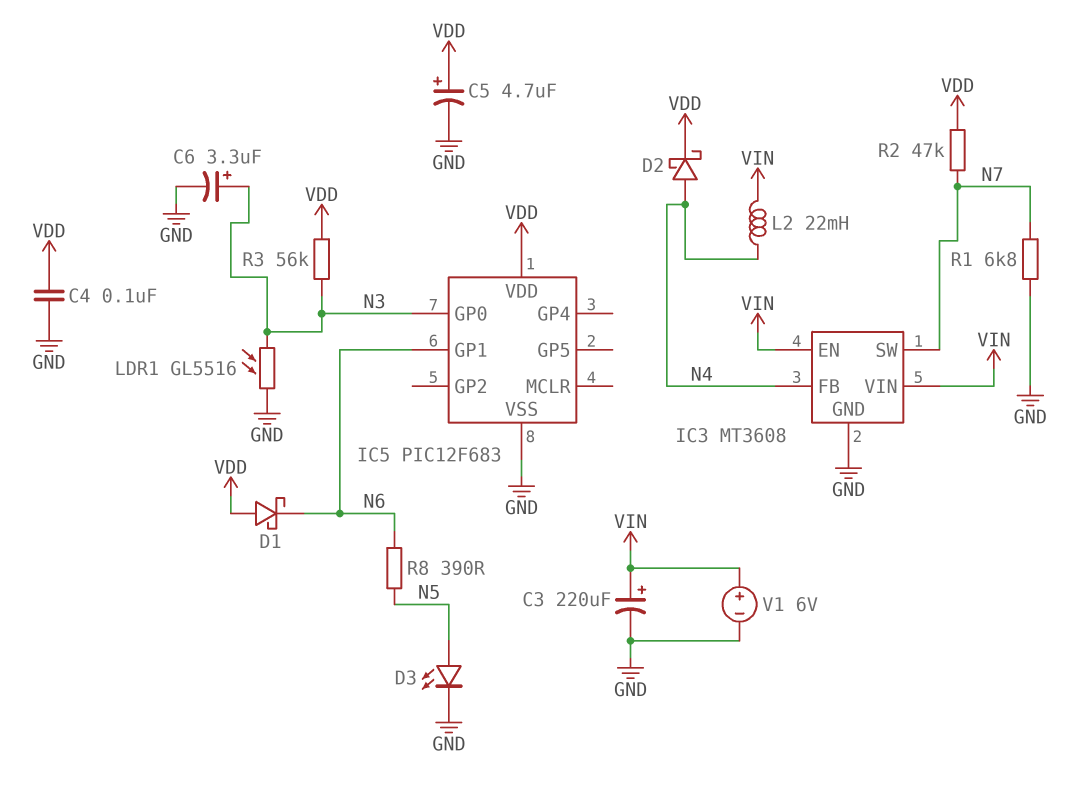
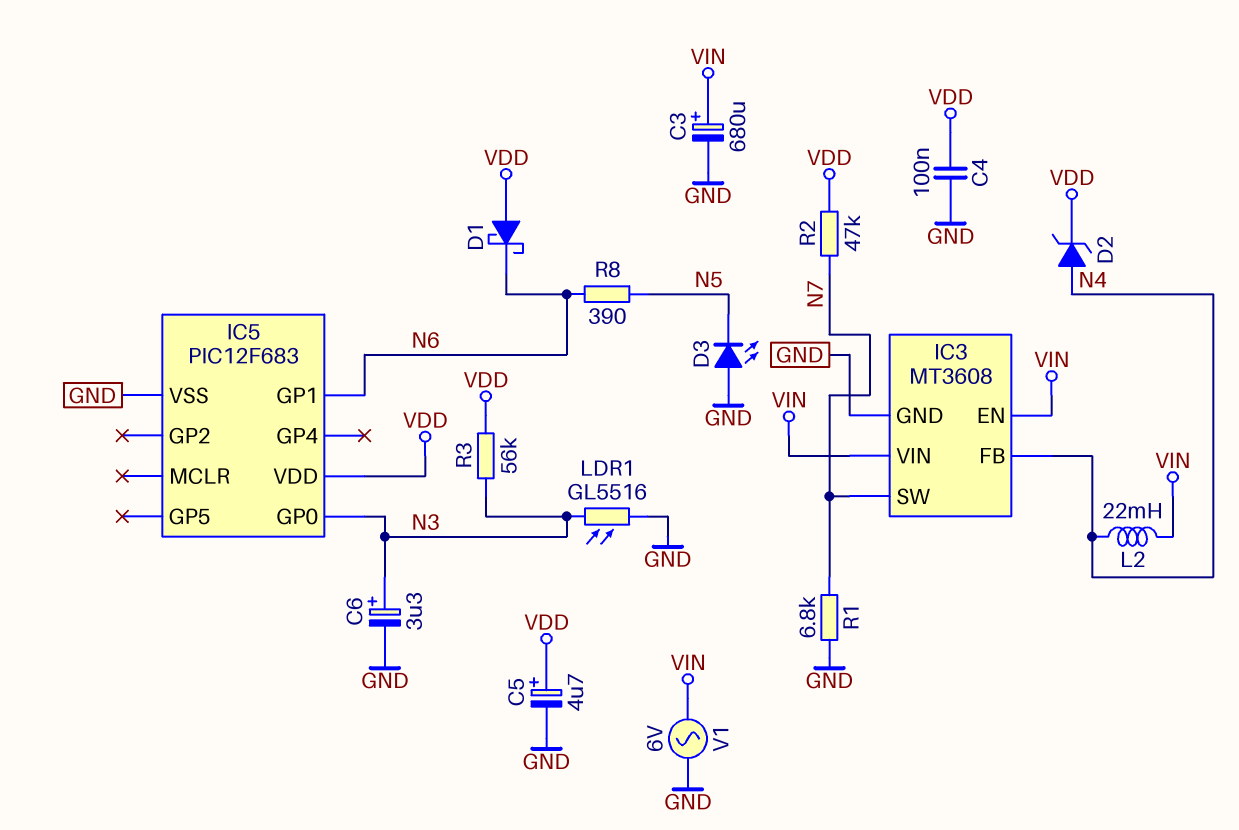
C3: 220uF (plus VIN, minus GND) -> 680uF (plus VIN, minus GND)
D2: schottky (A N4, K VDD) -> zener (A N4, K VDD)
D3: LED (A N5, K GND) -> LED (A GND, K N5)
V1: 6V (plus VIN, minus GND) -> AC 6V (GND, VIN)

